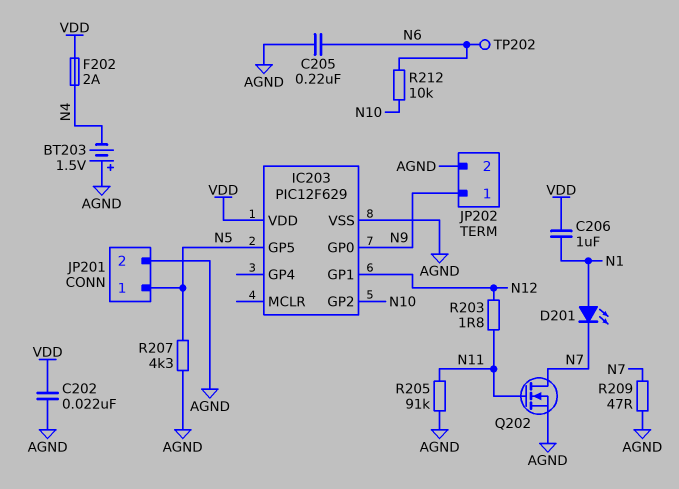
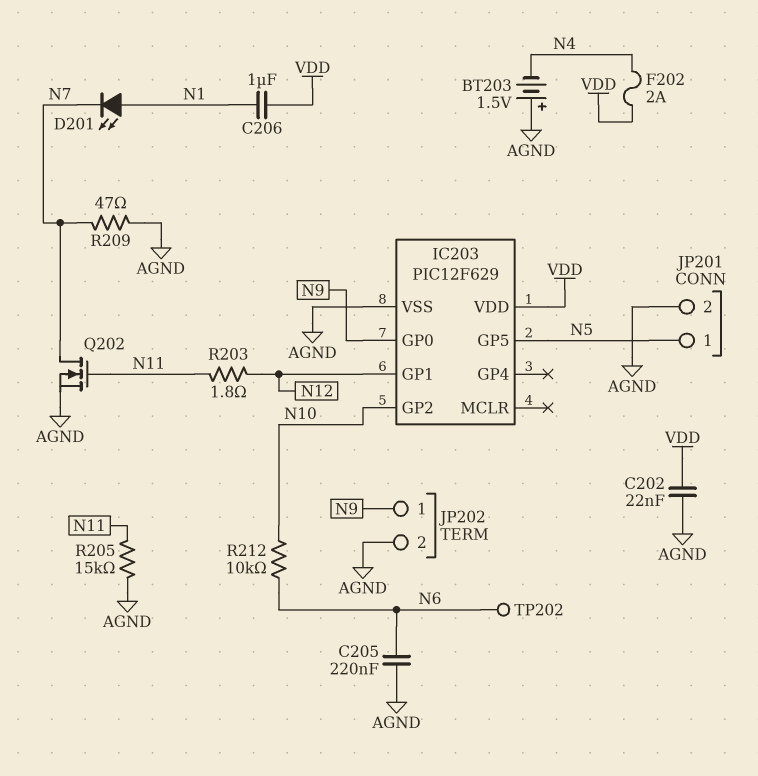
R205: 91k (AGND, N11) -> 15k (AGND, N11)
R207: 4.3k (AGND, N5) -> none

